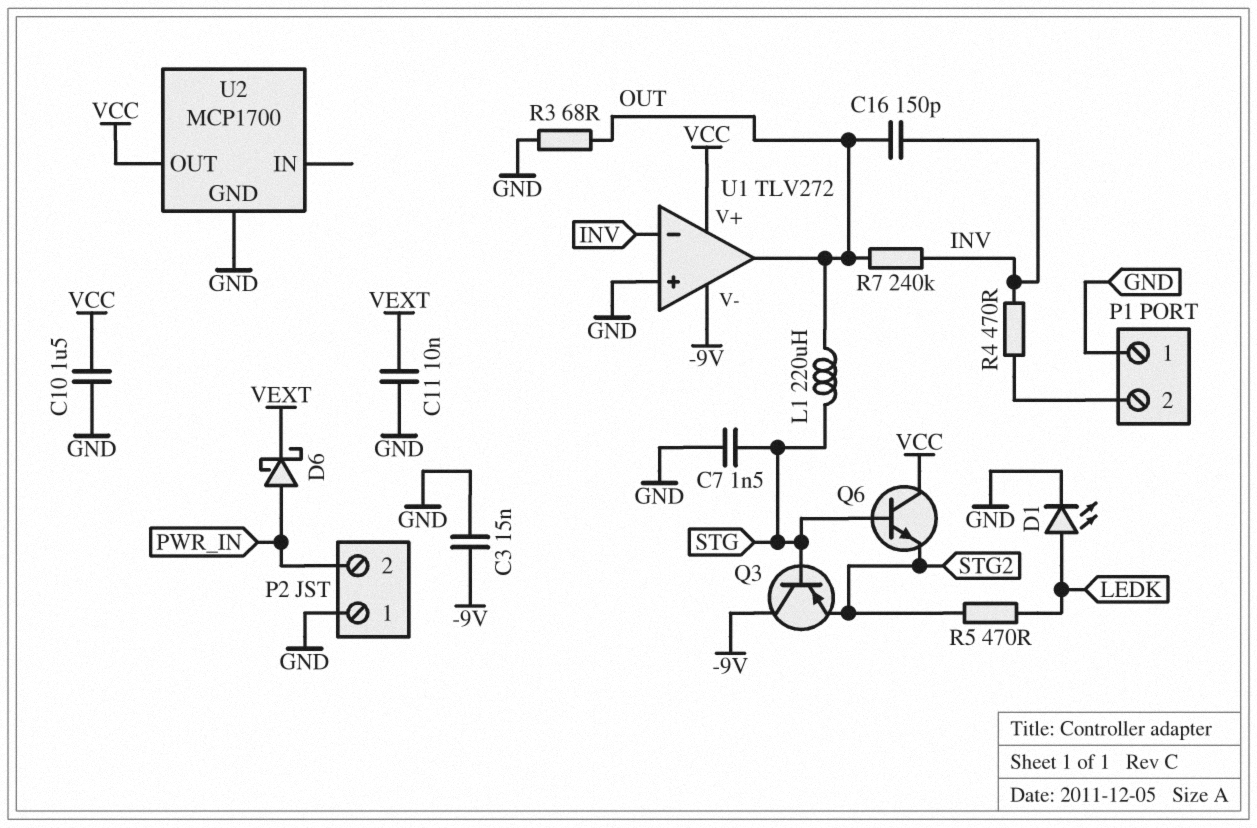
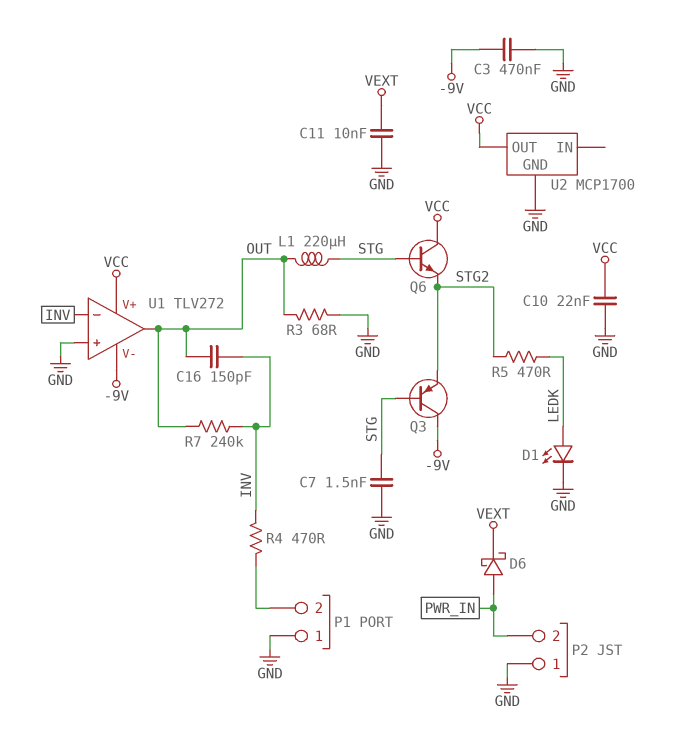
C3: 15nF (-9V, GND) -> 470nF (-9V, GND)
C10: 1.5uF (GND, VCC) -> 22nF (GND, VCC)

